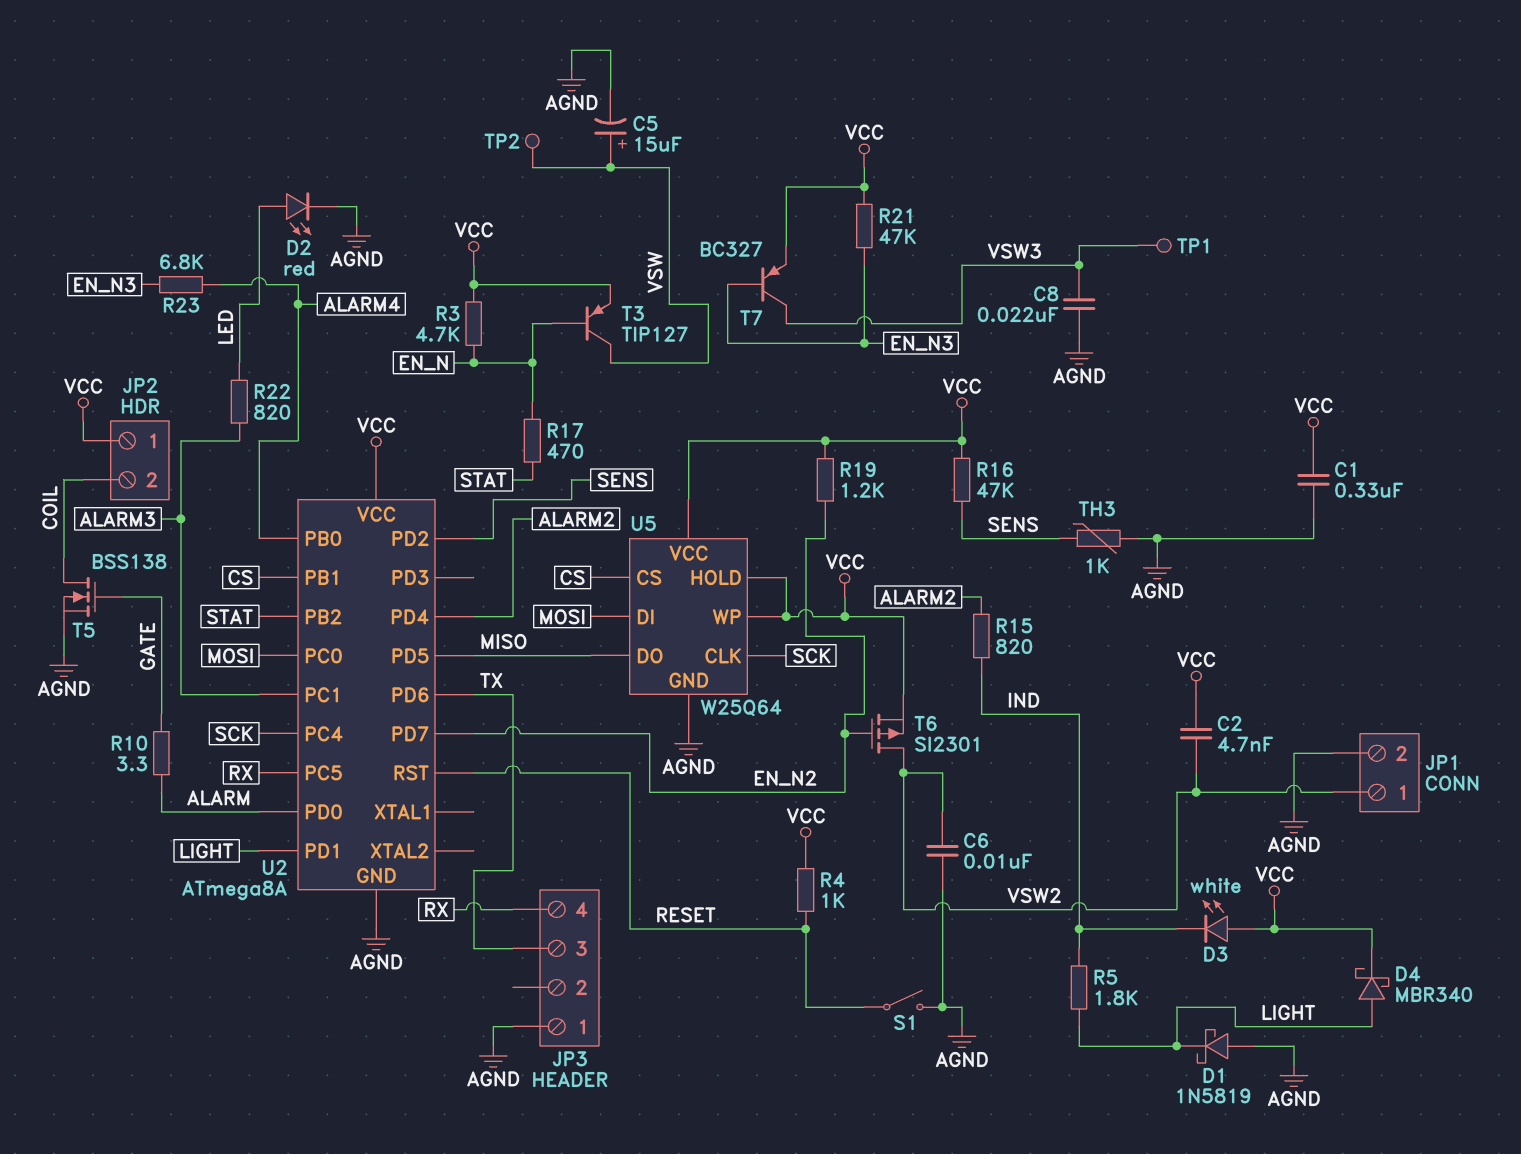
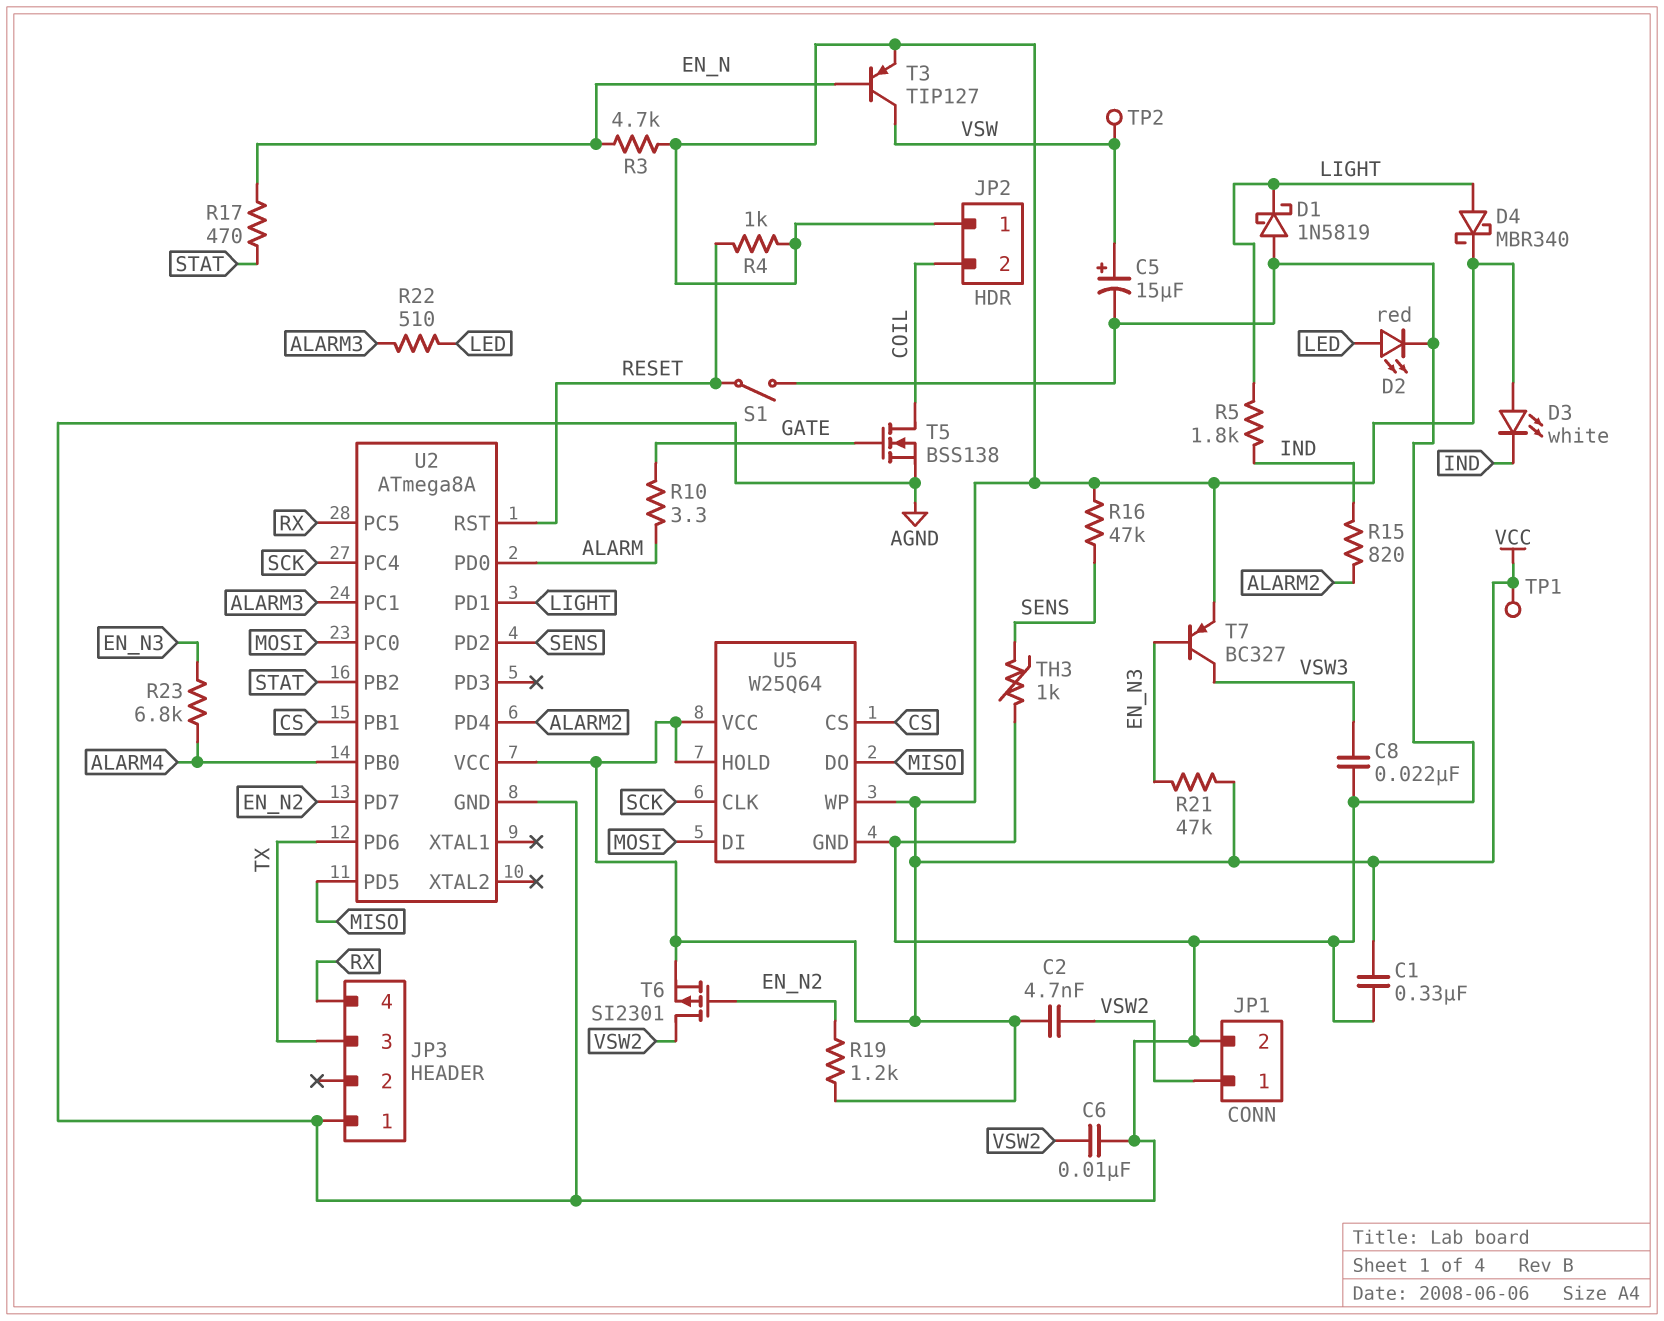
R22: 820 (ALARM3, LED) -> 510 (ALARM3, LED)
TP1: test point (VSW3) -> test point (VCC)

